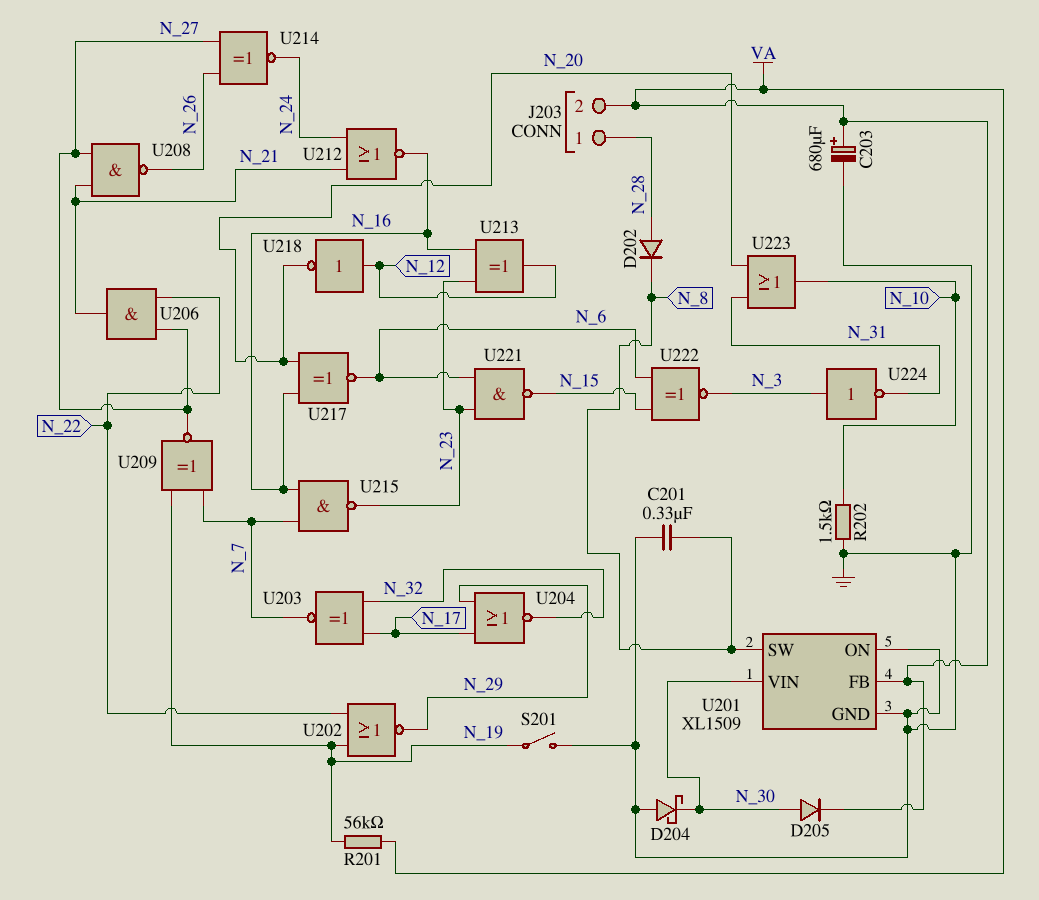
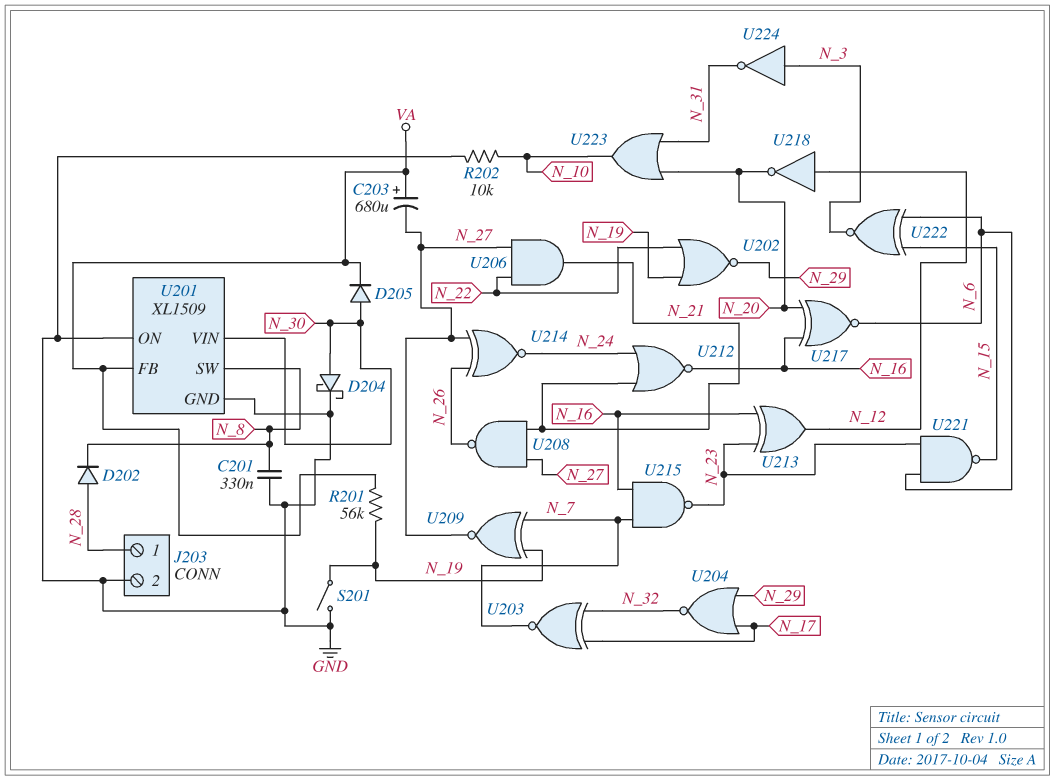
C203: 680uF (plus VA, minus GND) -> 680uF (plus VA, minus N_27)
D204: schottky (A GND, K N_30) -> schottky (A N_30, K GND)
J203 pin 2: VA -> GND
R202: 1.5k (GND, N_10) -> 10k (GND, N_10)

